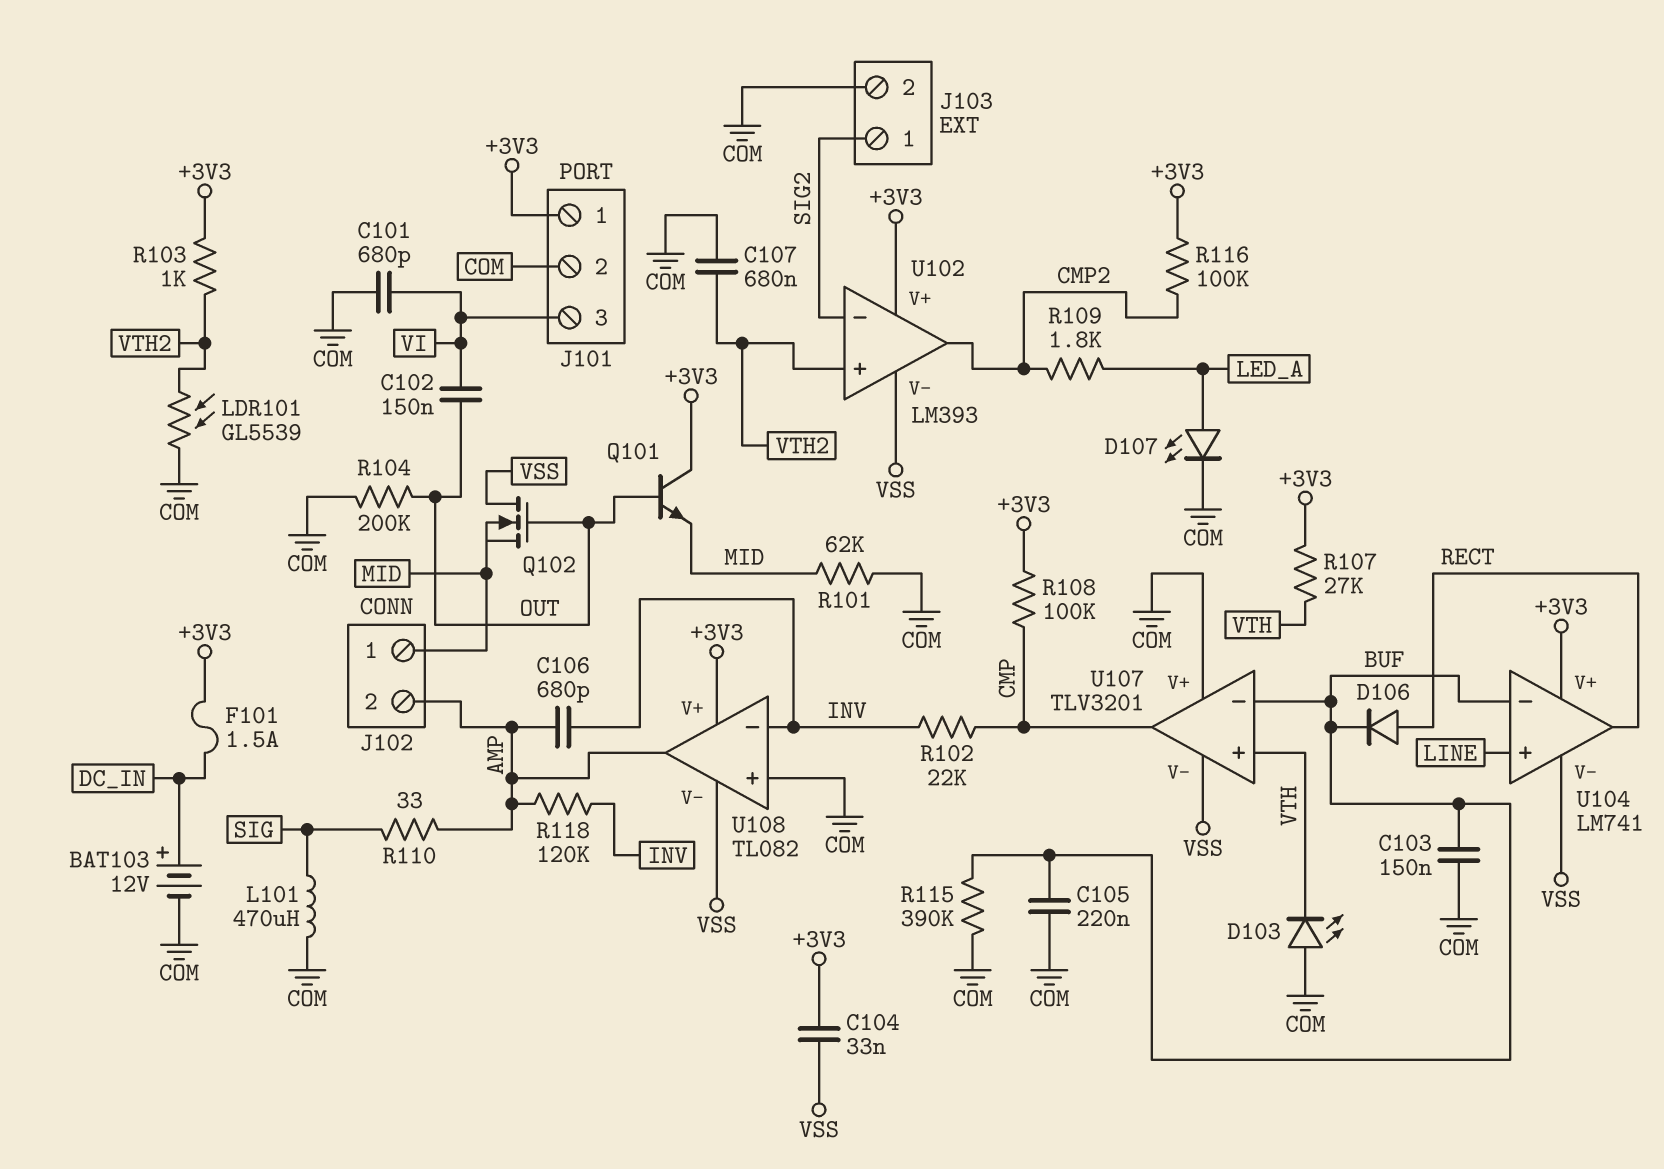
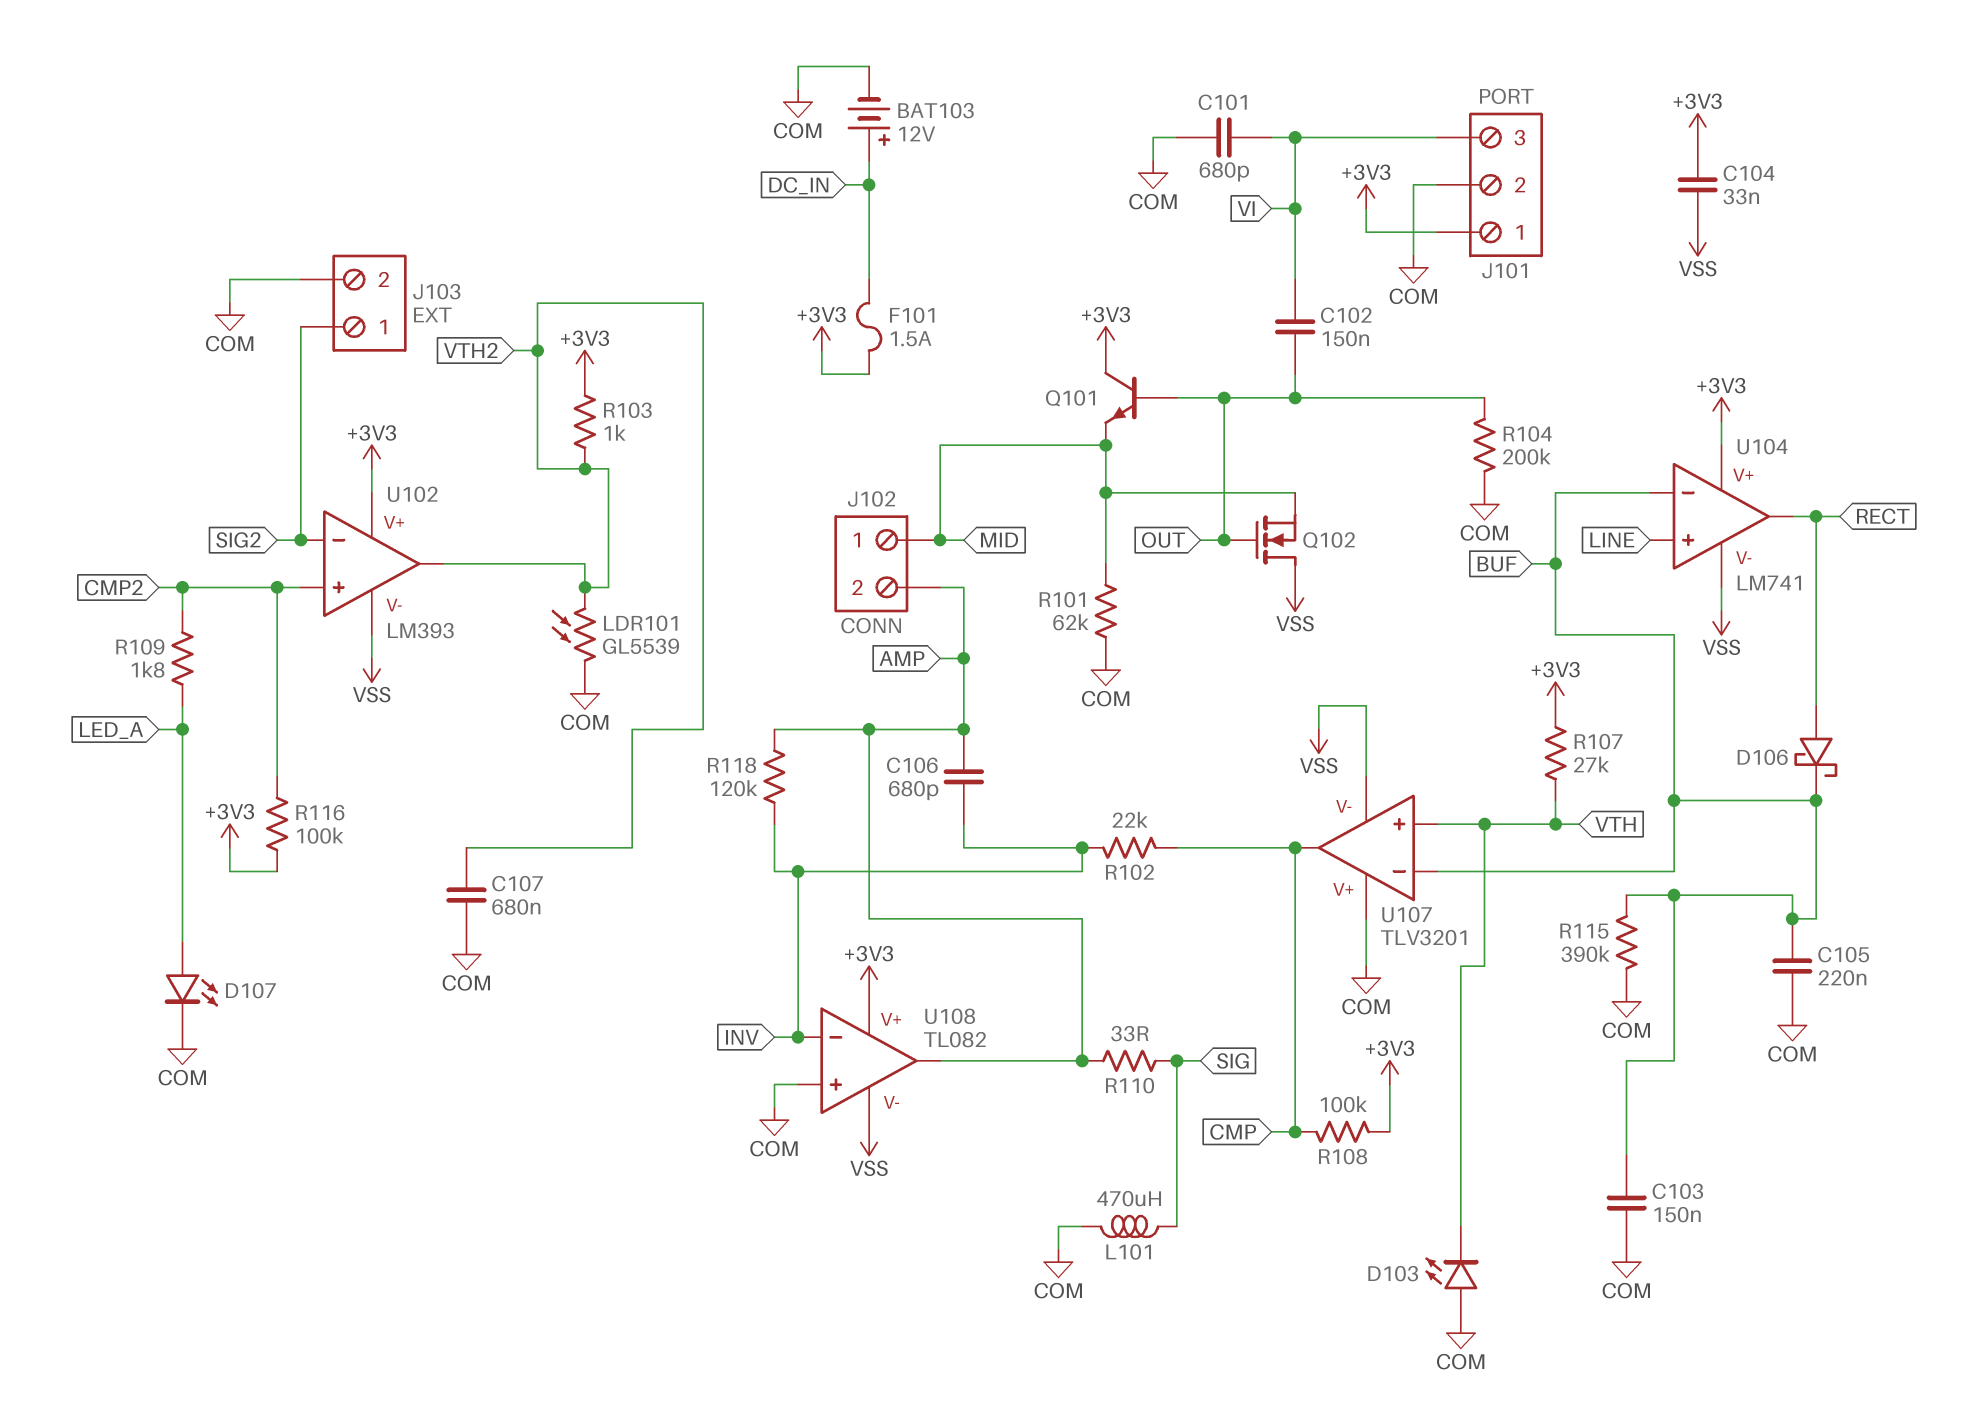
D106: diode (A RECT, K BUF) -> schottky (A RECT, K BUF)
U102 pin in+: VTH2 -> CMP2
U102 pin out: CMP2 -> VTH2

